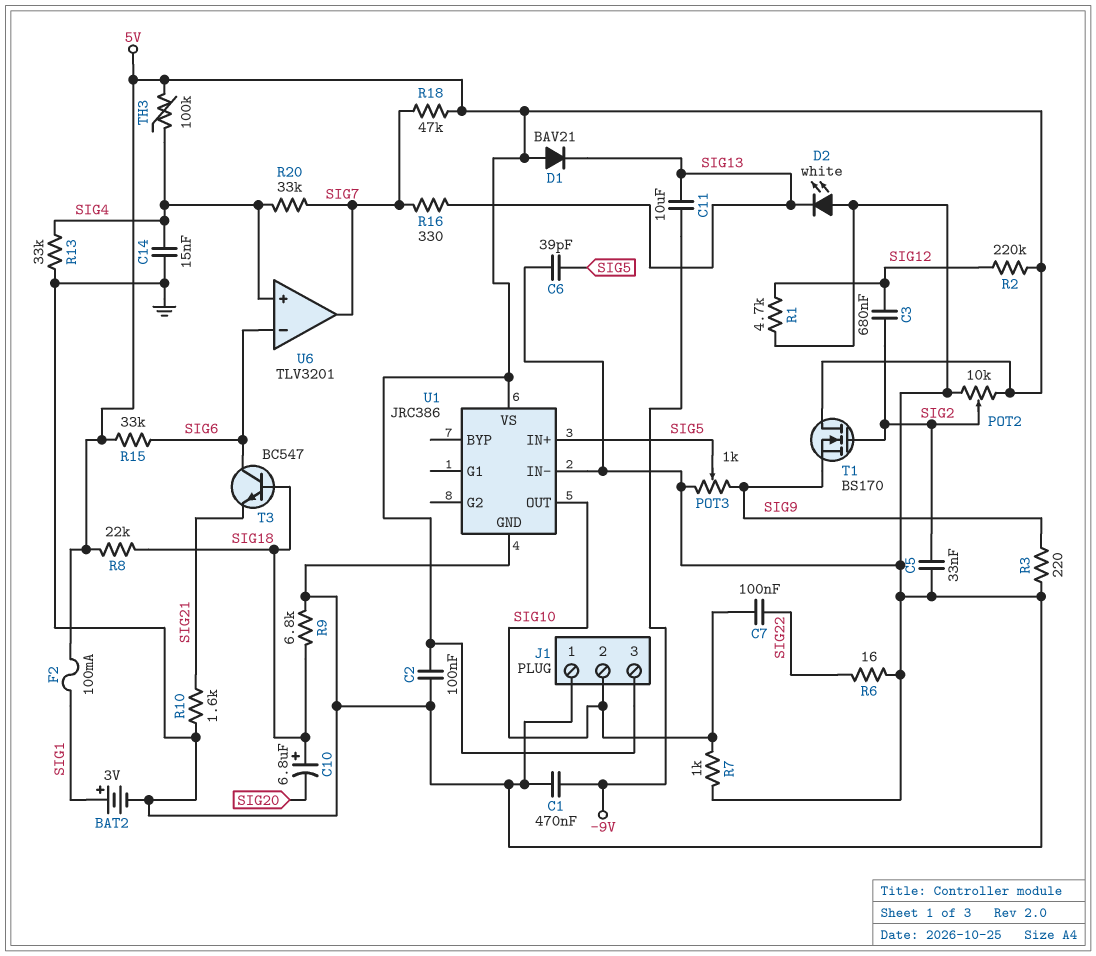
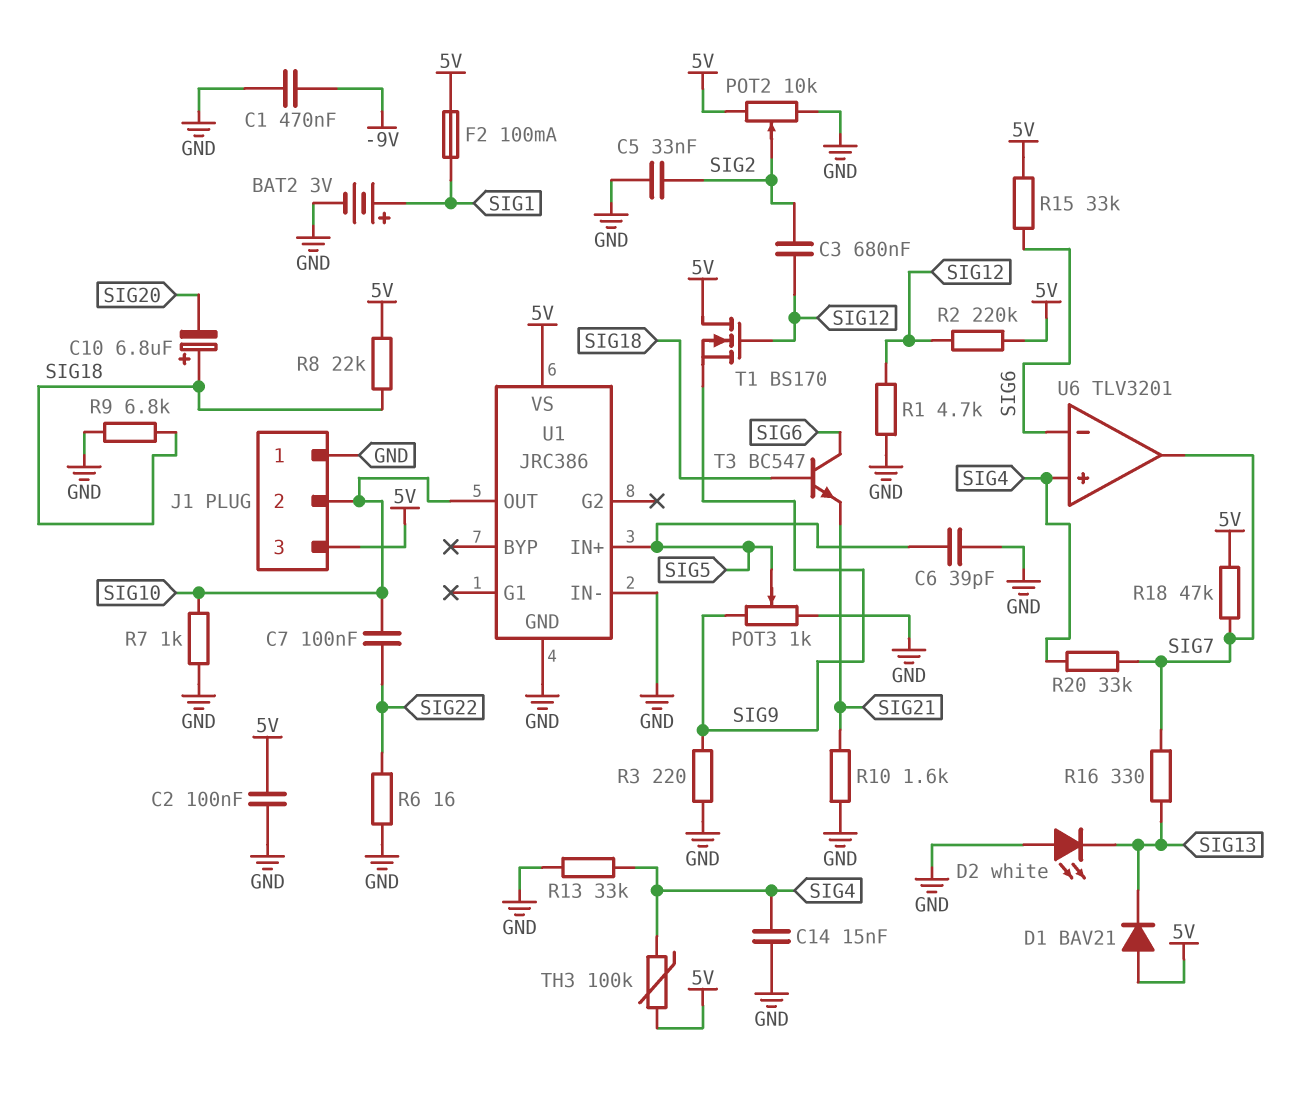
C11: 10uF (-9V, SIG13) -> none
T1: NMOS BS170 (G SIG2, D 5V, S SIG9) -> NMOS BS170 (G SIG12, D 5V, S SIG9)

